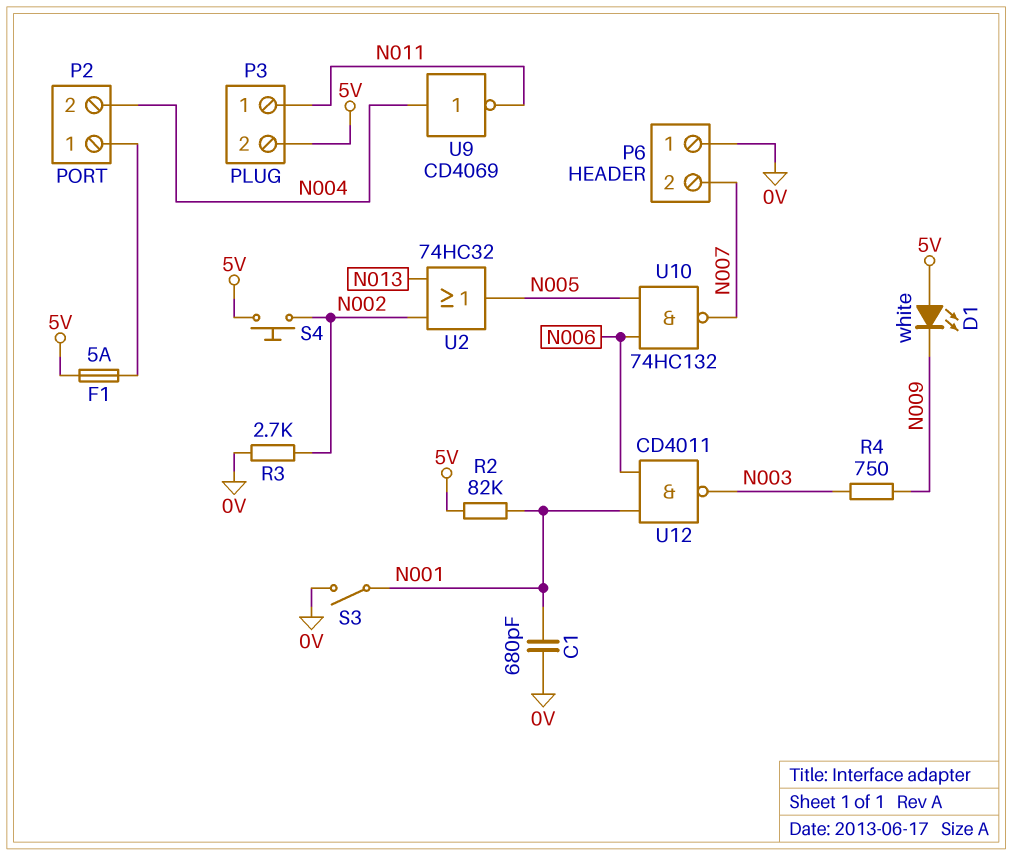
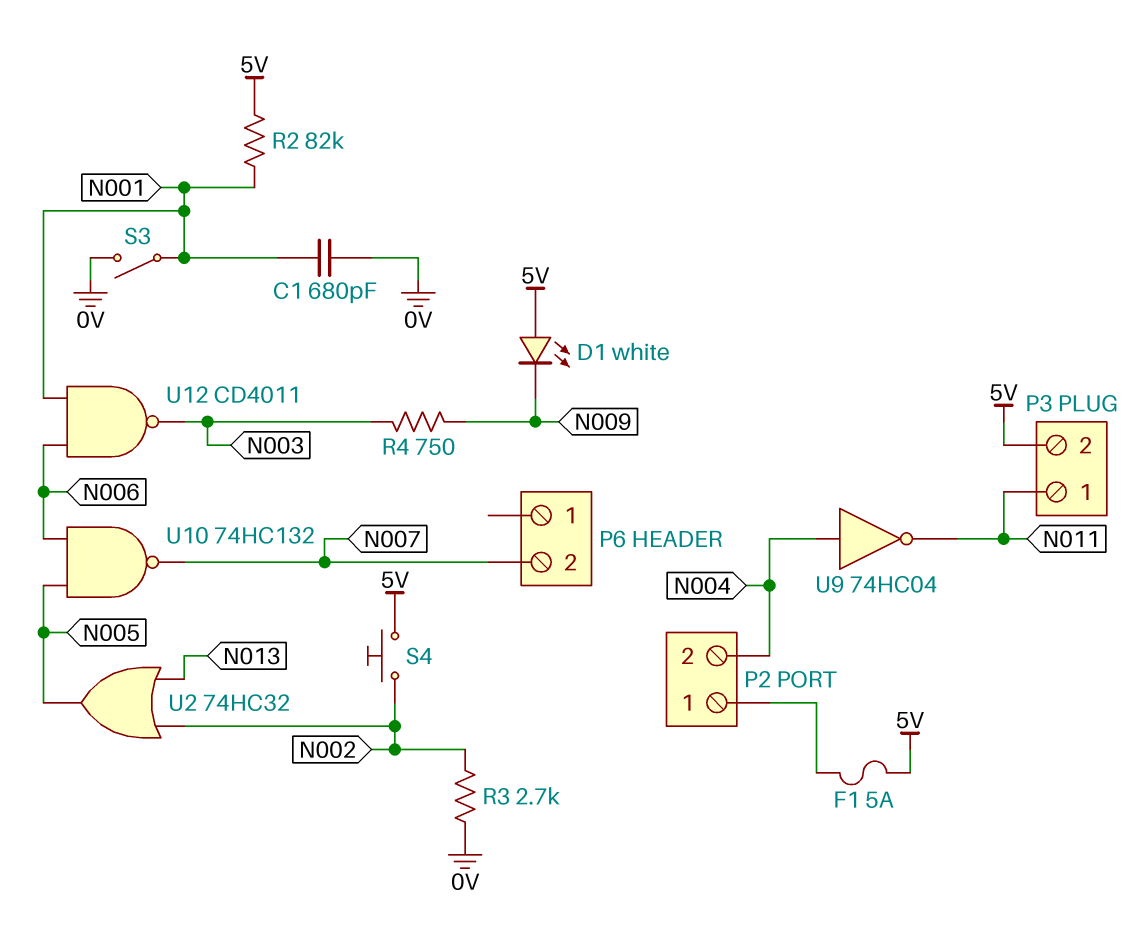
P6 pin 1: 0V -> none
U9: NOT CD4069 (in N004, out N011) -> NOT 74HC04 (in N004, out N011)

